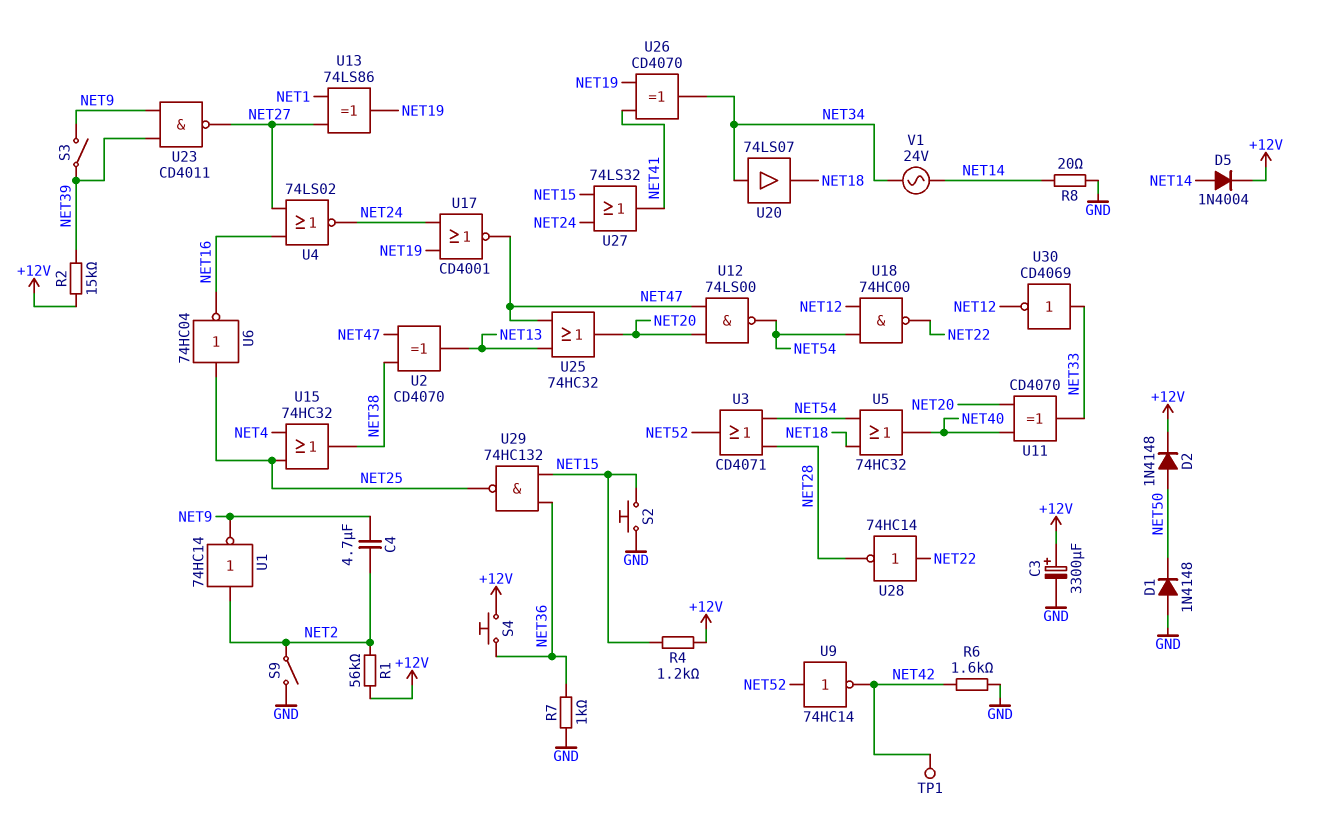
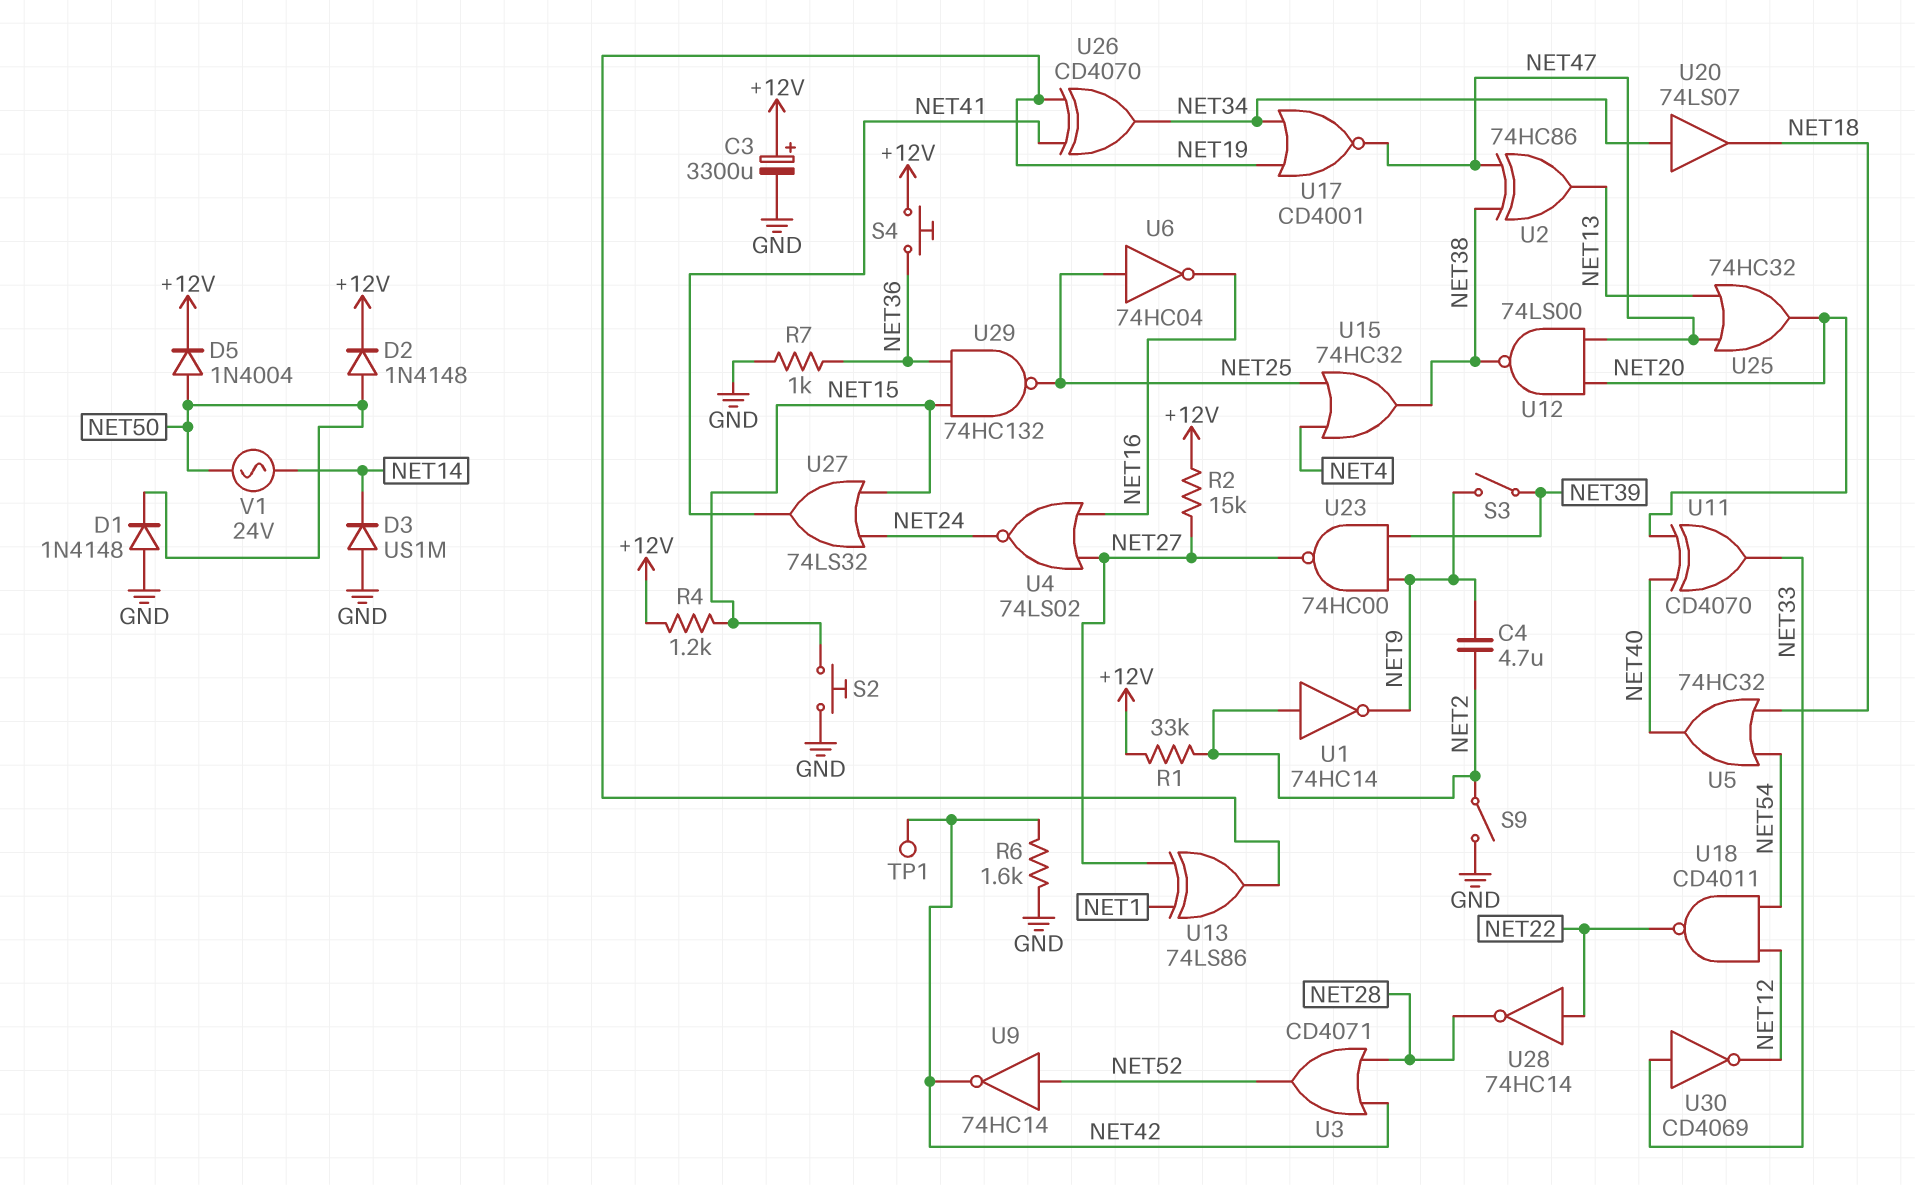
D3: none -> diode US1M (A GND, K NET14)
D5: diode 1N4004 (A NET14, K +12V) -> diode 1N4004 (A NET50, K +12V)
R1: 56k (+12V, NET2) -> 33k (+12V, NET2)
R2: 15k (+12V, NET39) -> 15k (+12V, NET27)
R8: 20 (GND, NET14) -> none
U2: XOR CD4070 (in NET38, in NET47, out NET13) -> XOR 74HC86 (in NET38, in NET47, out NET13)
U3: OR CD4071 (in NET28, in NET54, out NET52) -> OR CD4071 (in NET28, in NET42, out NET52)
U12: NAND 74LS00 (in NET20, in NET47, out NET54) -> NAND 74LS00 (in NET20, in NET47, out NET38)
U17: NOR CD4001 (in NET19, in NET24, out NET47) -> NOR CD4001 (in NET19, in NET34, out NET47)
U18: NAND 74HC00 (in NET12, in NET54, out NET22) -> NAND CD4011 (in NET12, in NET54, out NET22)
U23: NAND CD4011 (in NET9, in NET39, out NET27) -> NAND 74HC00 (in NET9, in NET39, out NET27)
V1: AC 24V (NET14, NET34) -> AC 24V (NET14, NET50)

